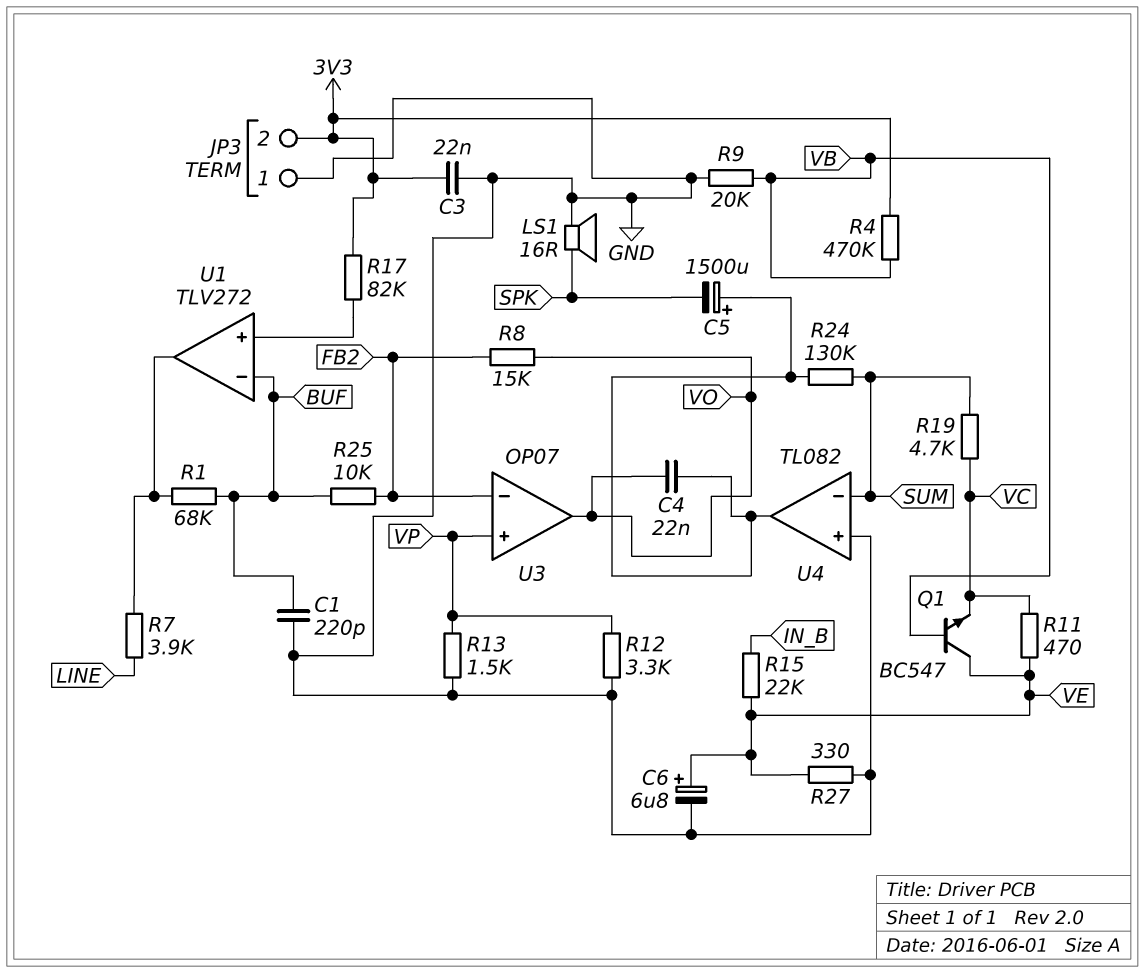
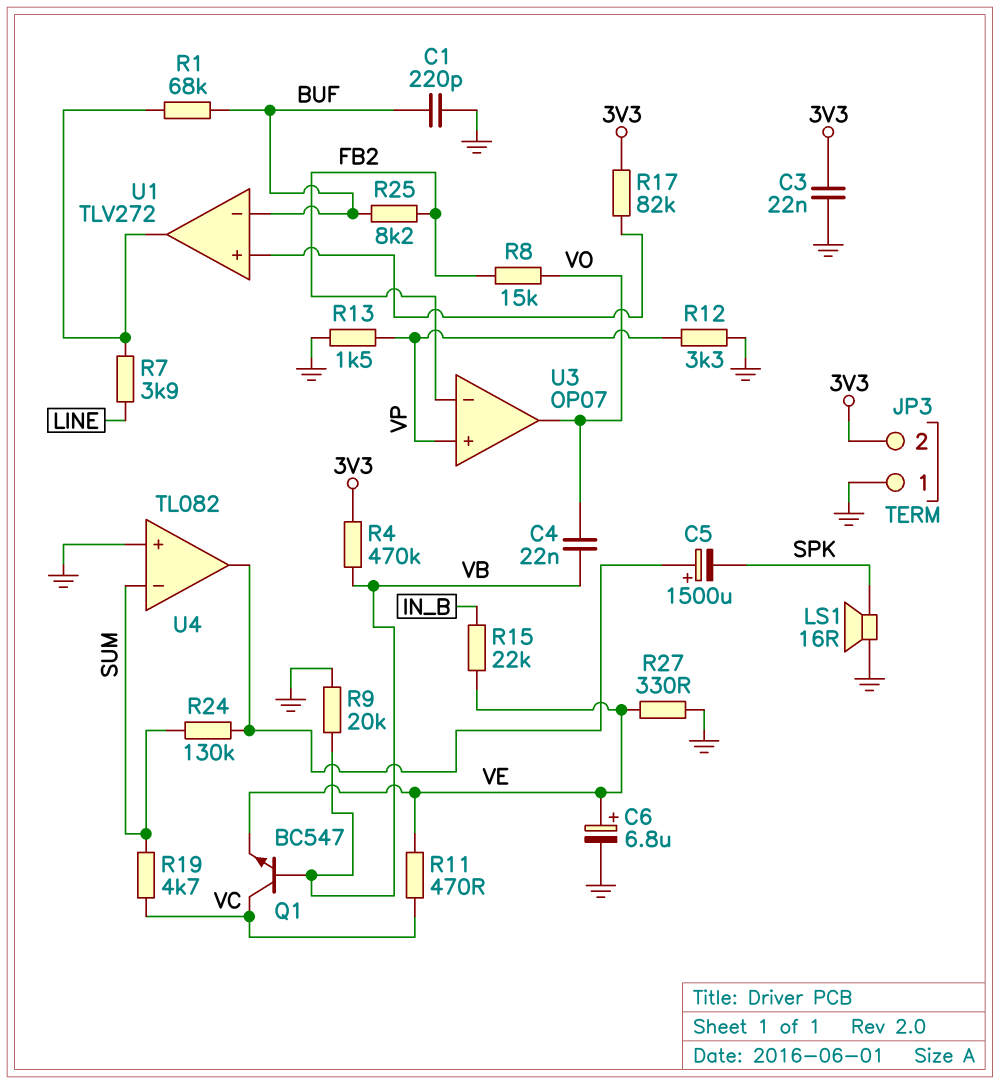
C4: 22nF (U4/out, VO) -> 22nF (VB, VO)
Q1: NPN BC547 (B VB, C VE, E VC) -> NPN BC547 (B VB, C VC, E VE)
R25: 10k (BUF, FB2) -> 8.2k (BUF, FB2)

